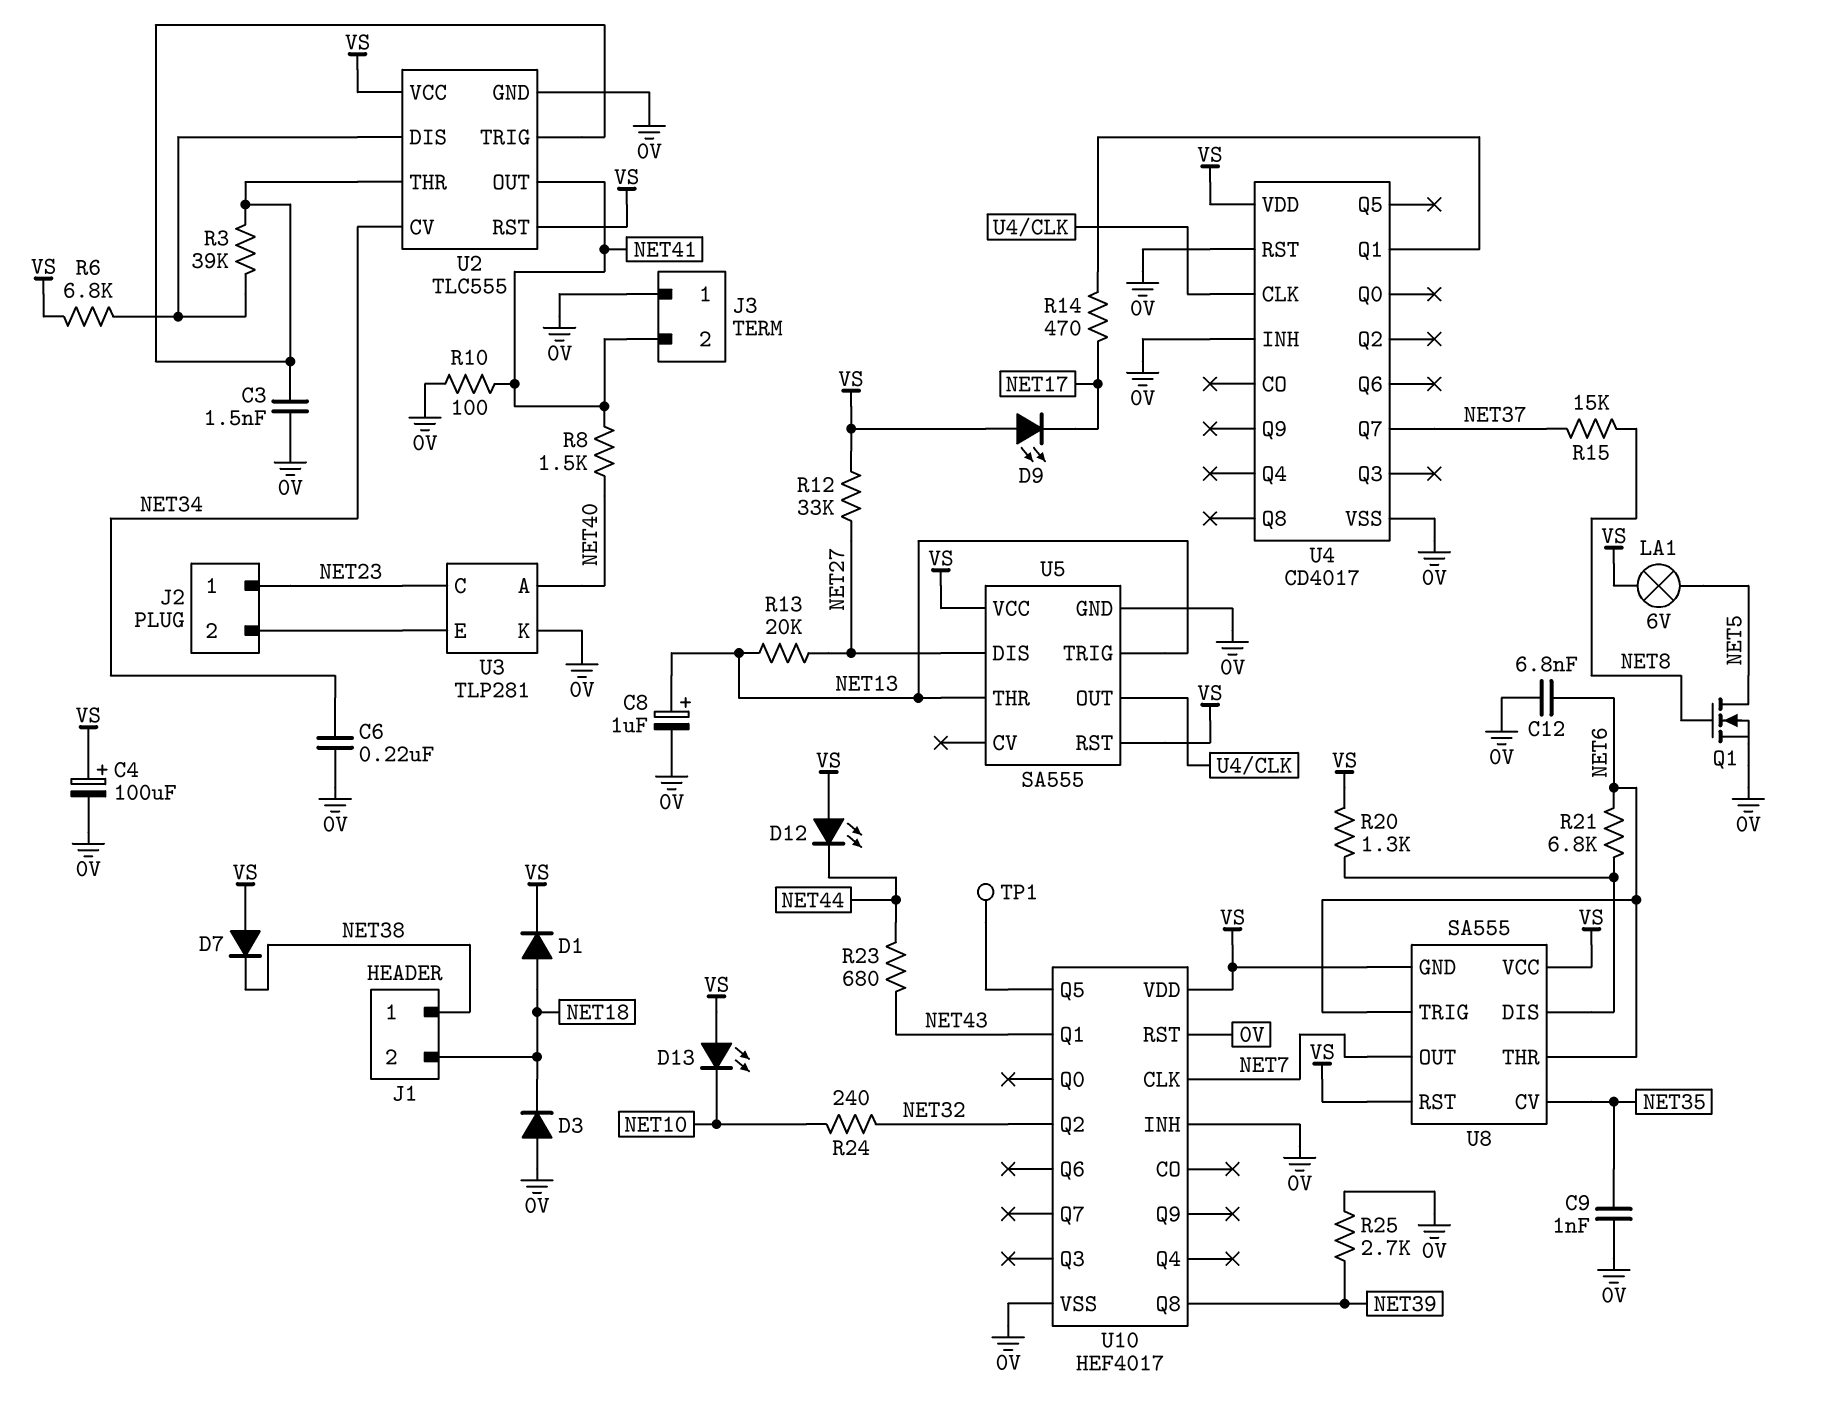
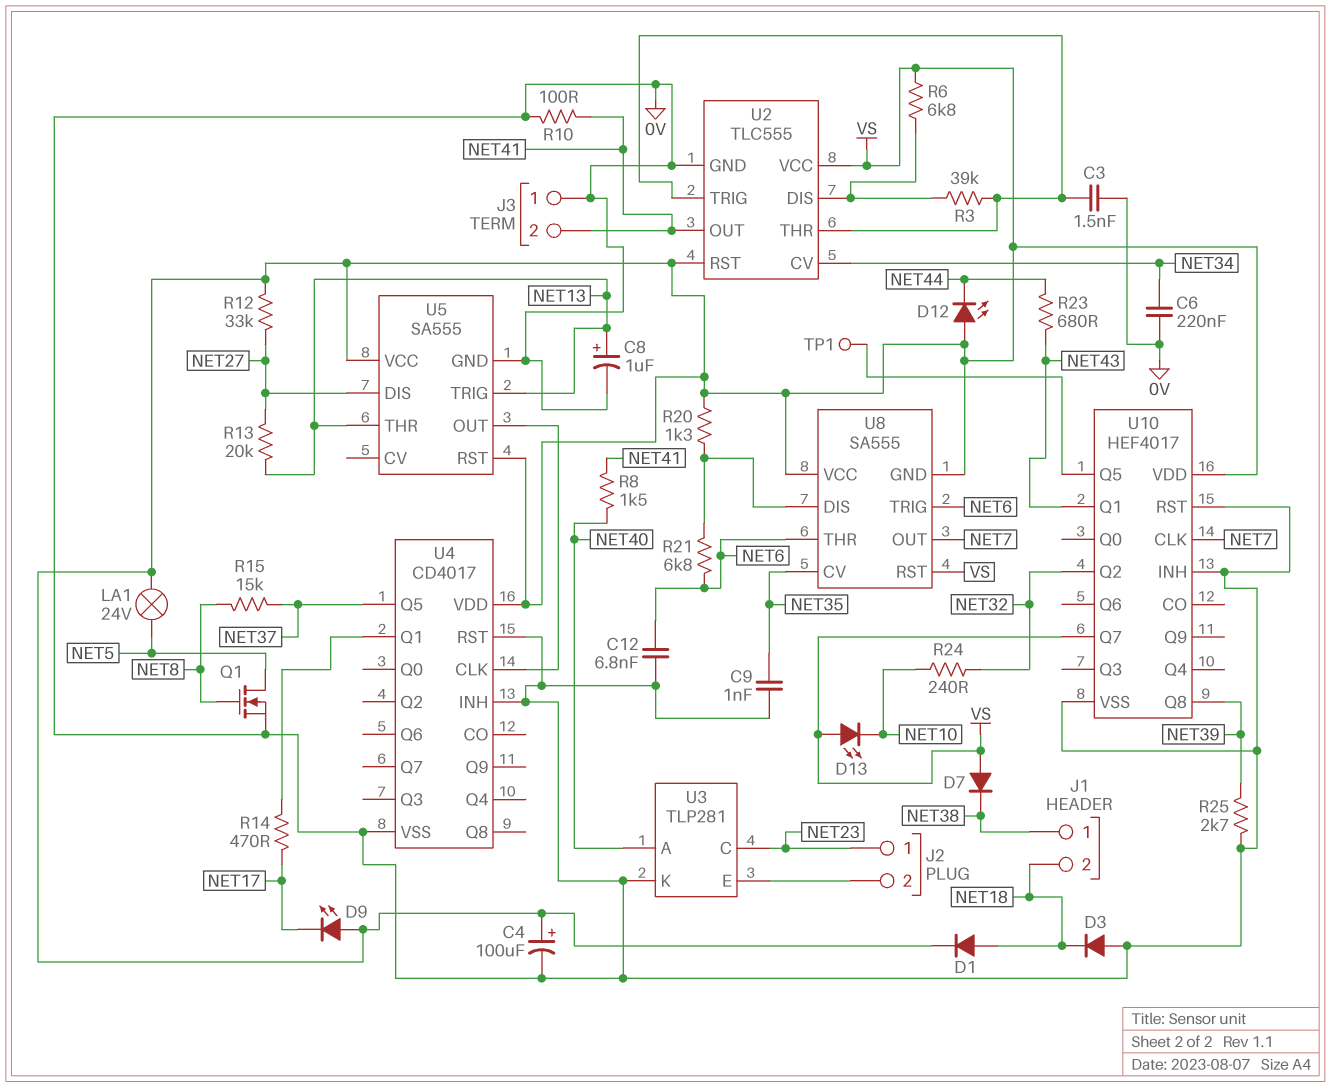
LA1: lamp 6V (NET5, VS) -> lamp 24V (NET5, VS)
U4 pin Q5: none -> NET37
U4 pin Q7: NET37 -> none
U10 pin Q7: none -> VS

